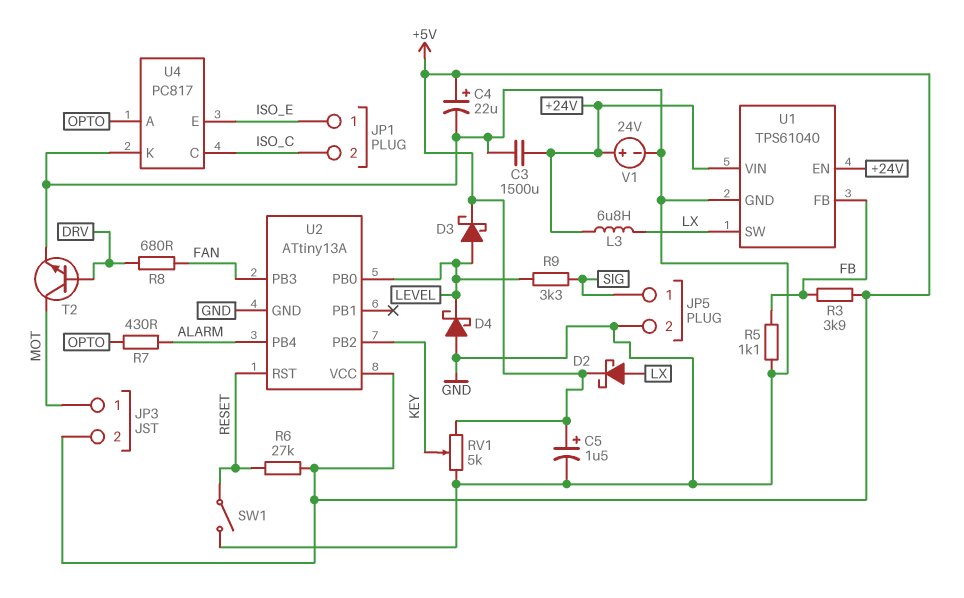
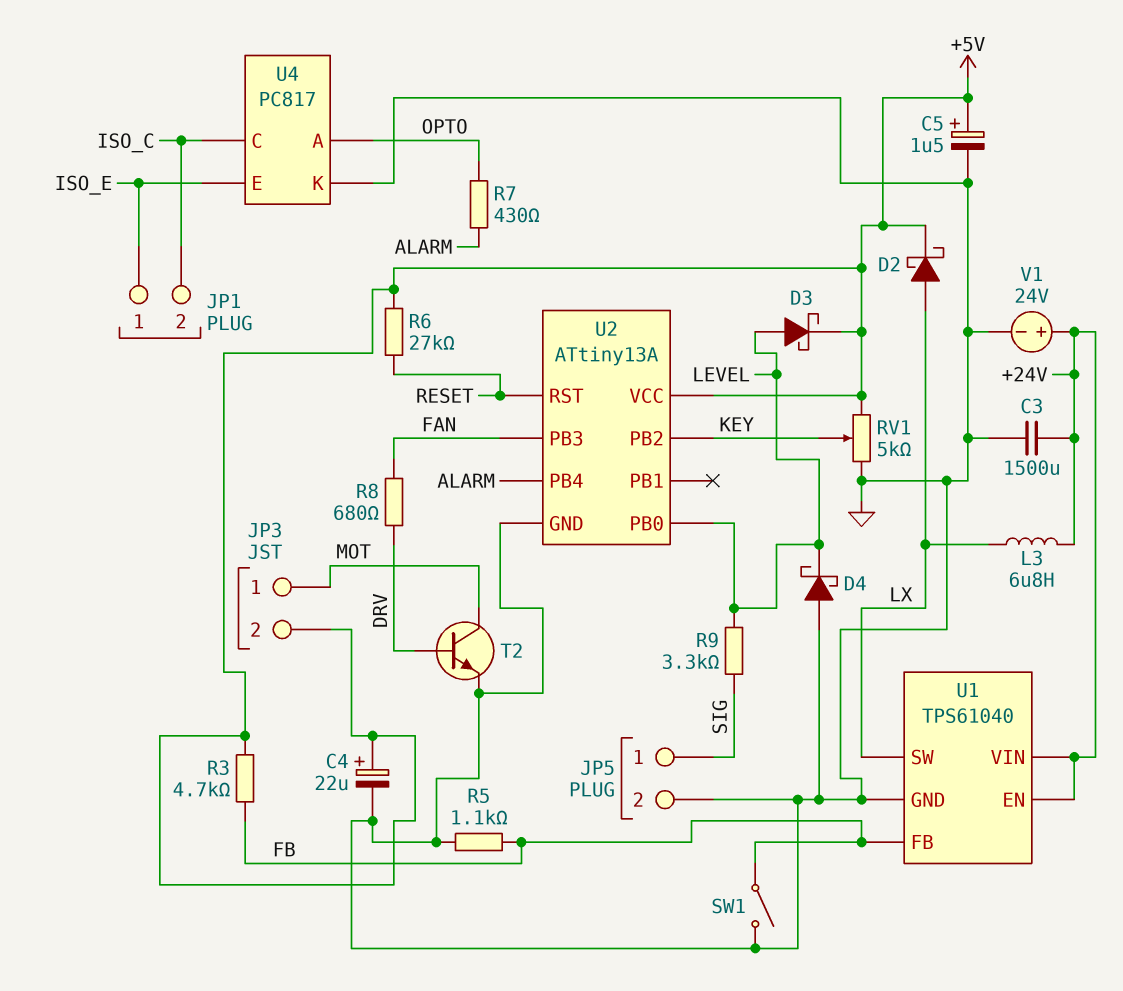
R3: 3.9k (+5V, FB) -> 4.7k (+5V, FB)
SW1: switch (GND, RESET) -> switch (FB, GND)

